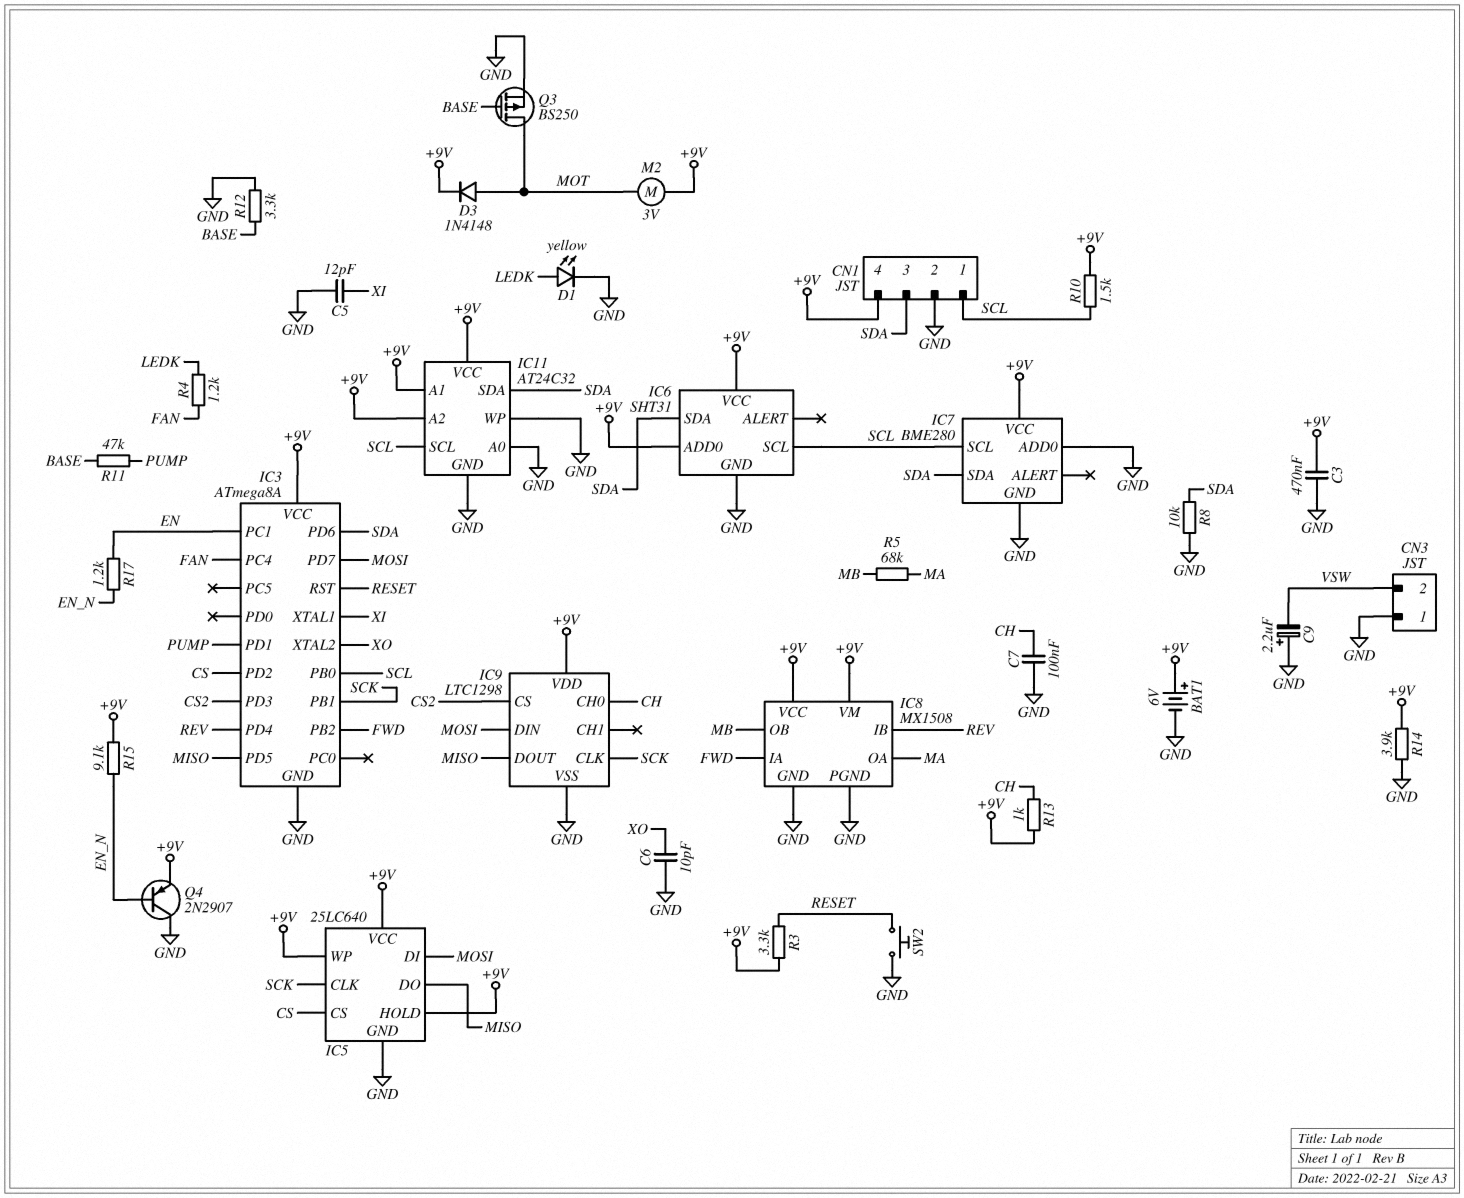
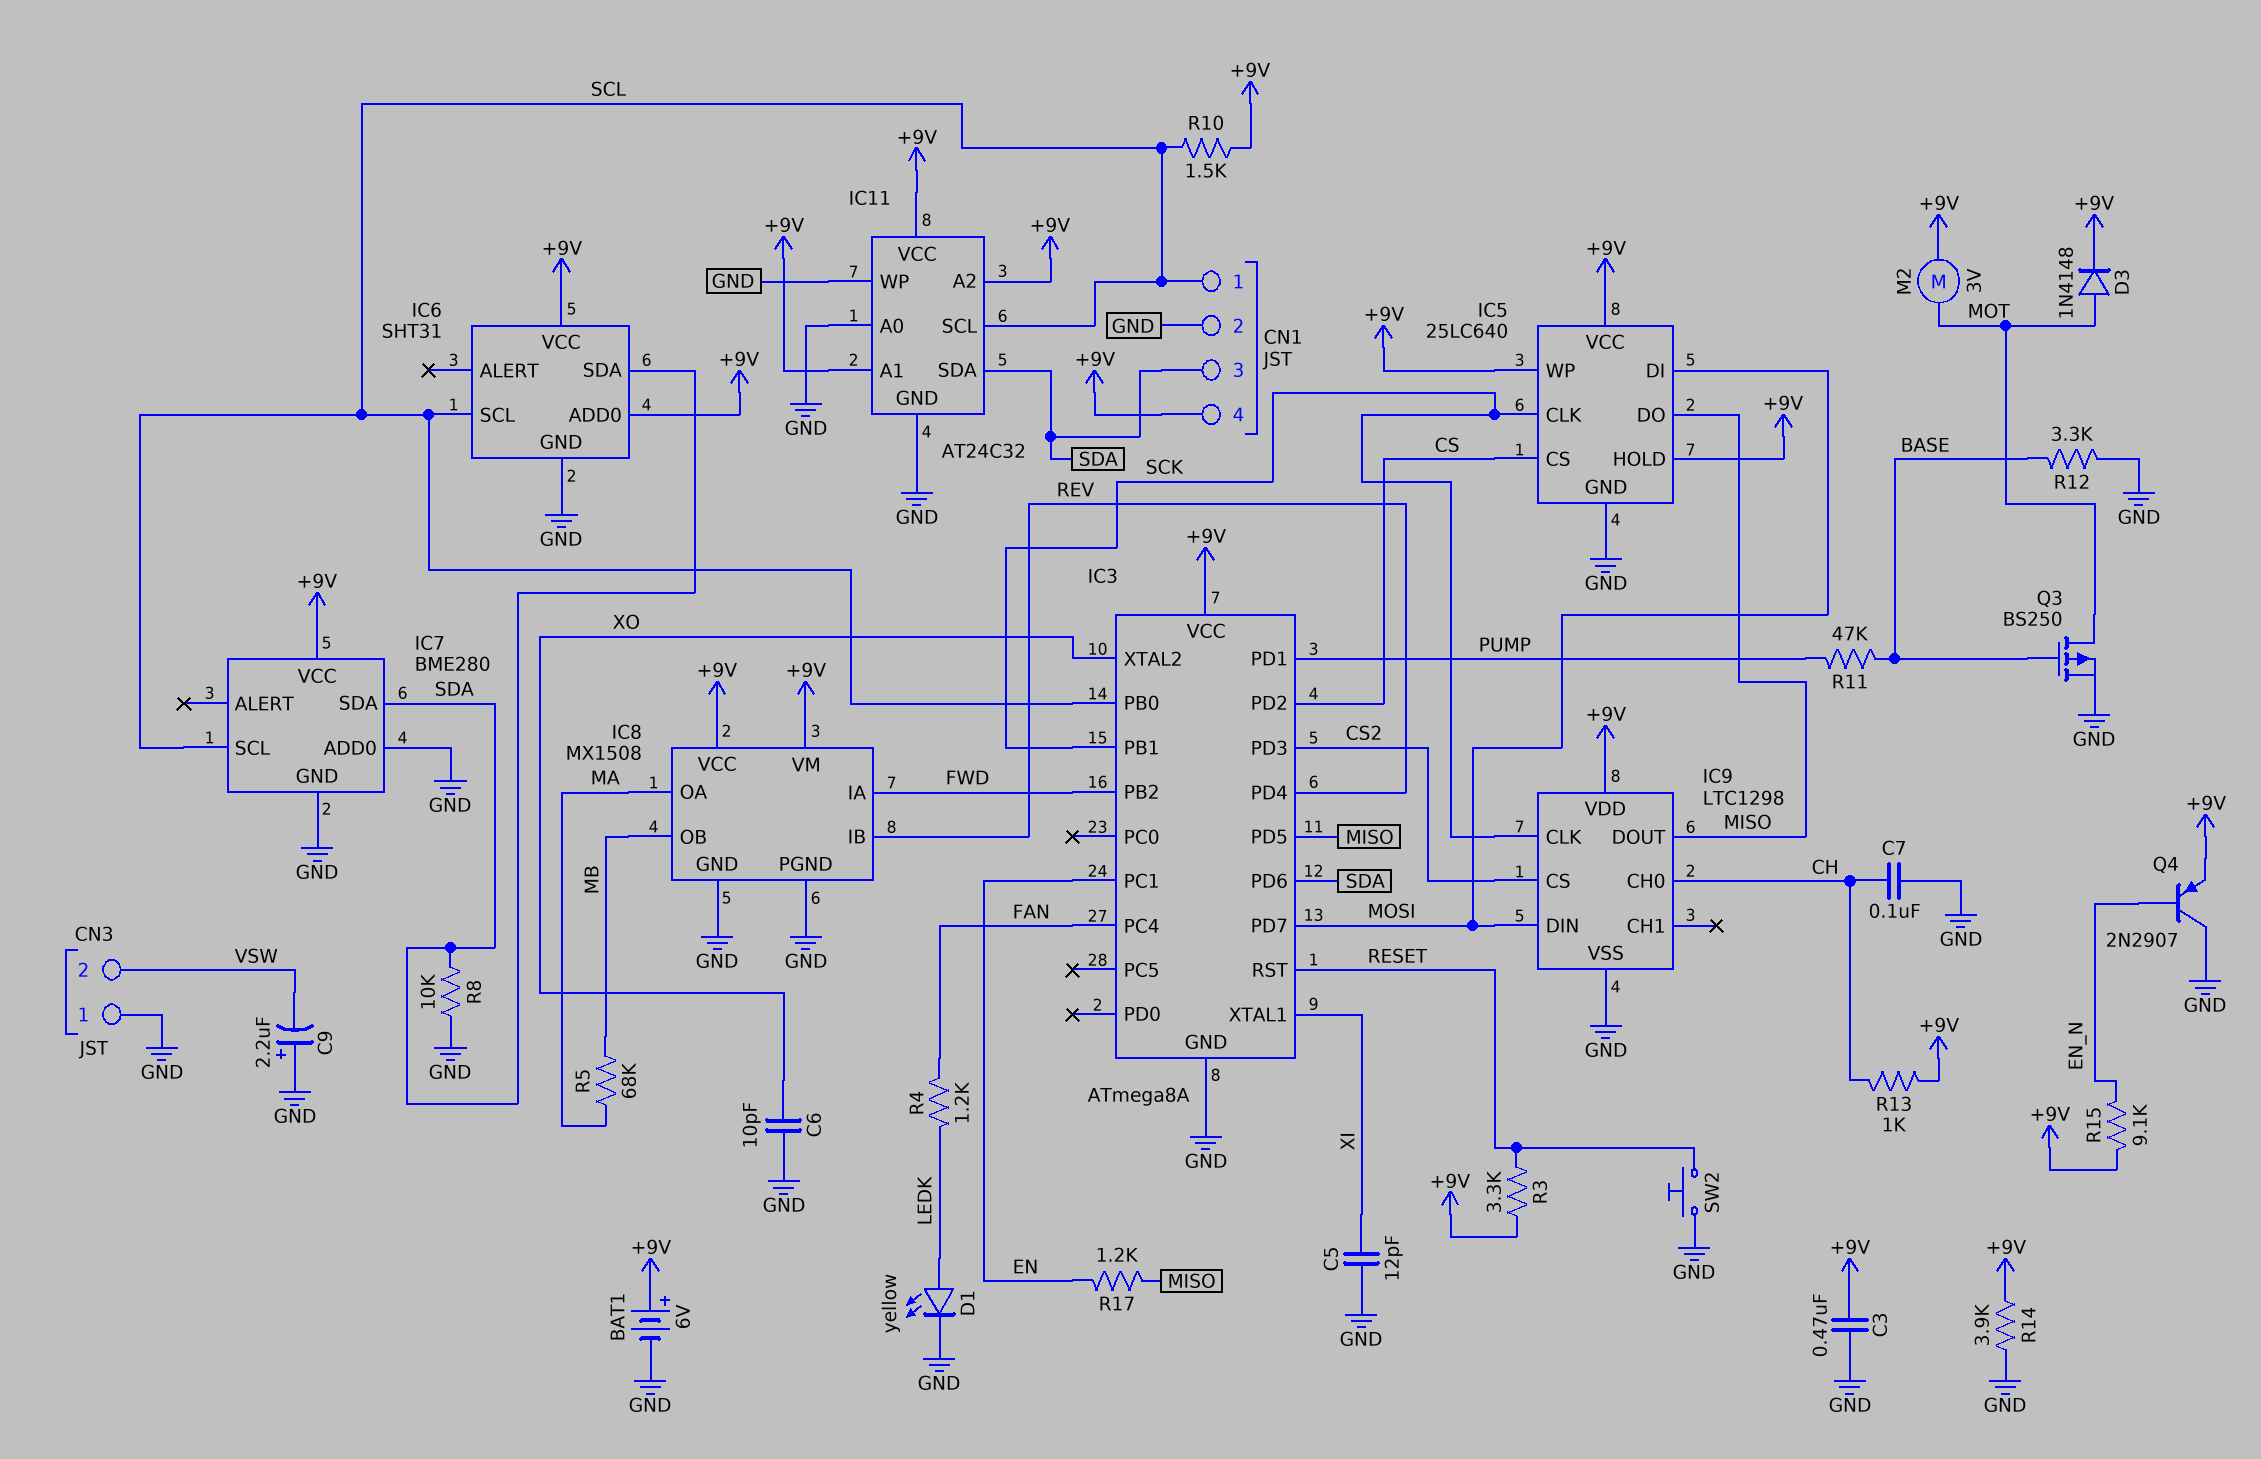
R17: 1.2k (EN, EN_N) -> 1.2k (EN, MISO)

